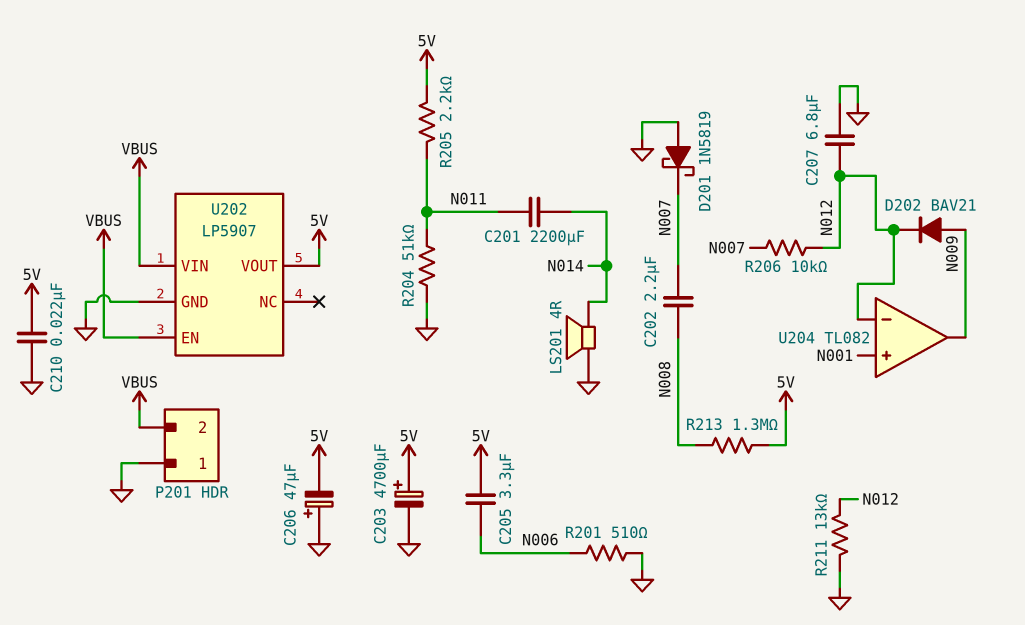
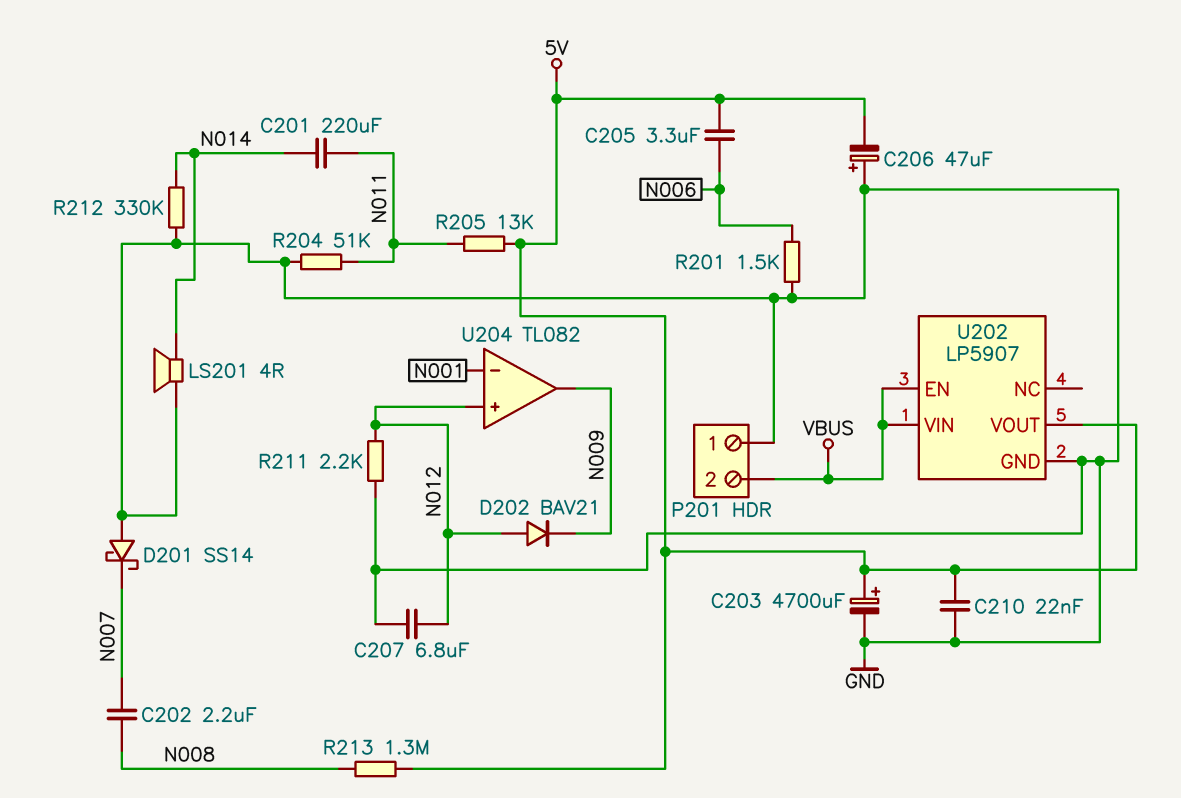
C201: 2200uF (N011, N014) -> 220uF (N011, N014)
D201: schottky 1N5819 (A GND, K N007) -> schottky SS14 (A GND, K N007)
D202: diode BAV21 (A N009, K N012) -> diode BAV21 (A N012, K N009)
R201: 510 (GND, N006) -> 1.5k (GND, N006)
R205: 2.2k (5V, N011) -> 13k (5V, N011)
R206: 10k (N007, N012) -> none
R211: 13k (GND, N012) -> 2.2k (GND, N012)
R212: none -> 330k (GND, N014)
U204 pin in+: N001 -> N012
U204 pin in-: N012 -> N001

